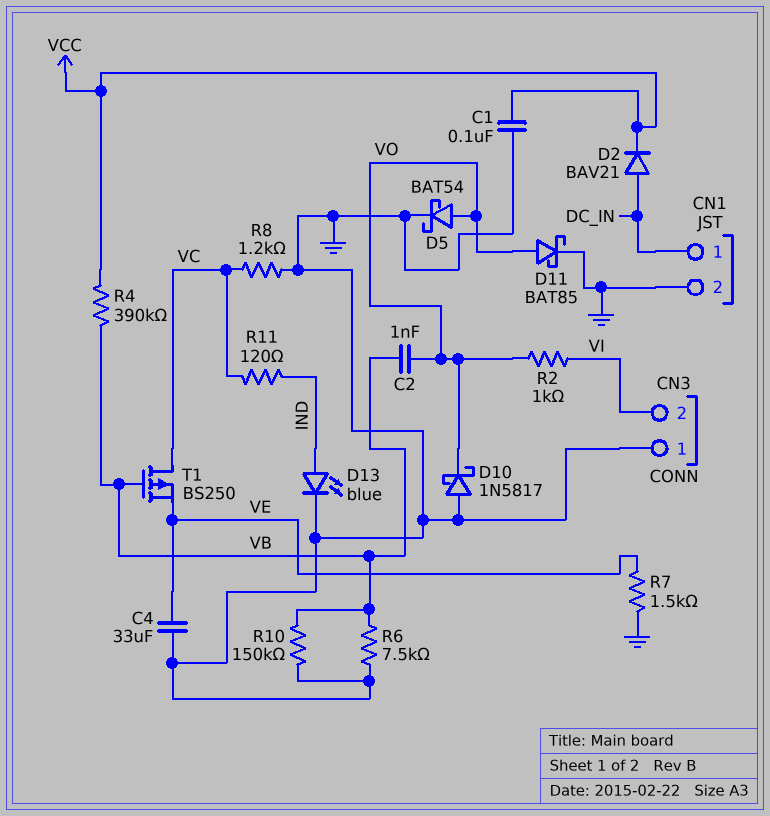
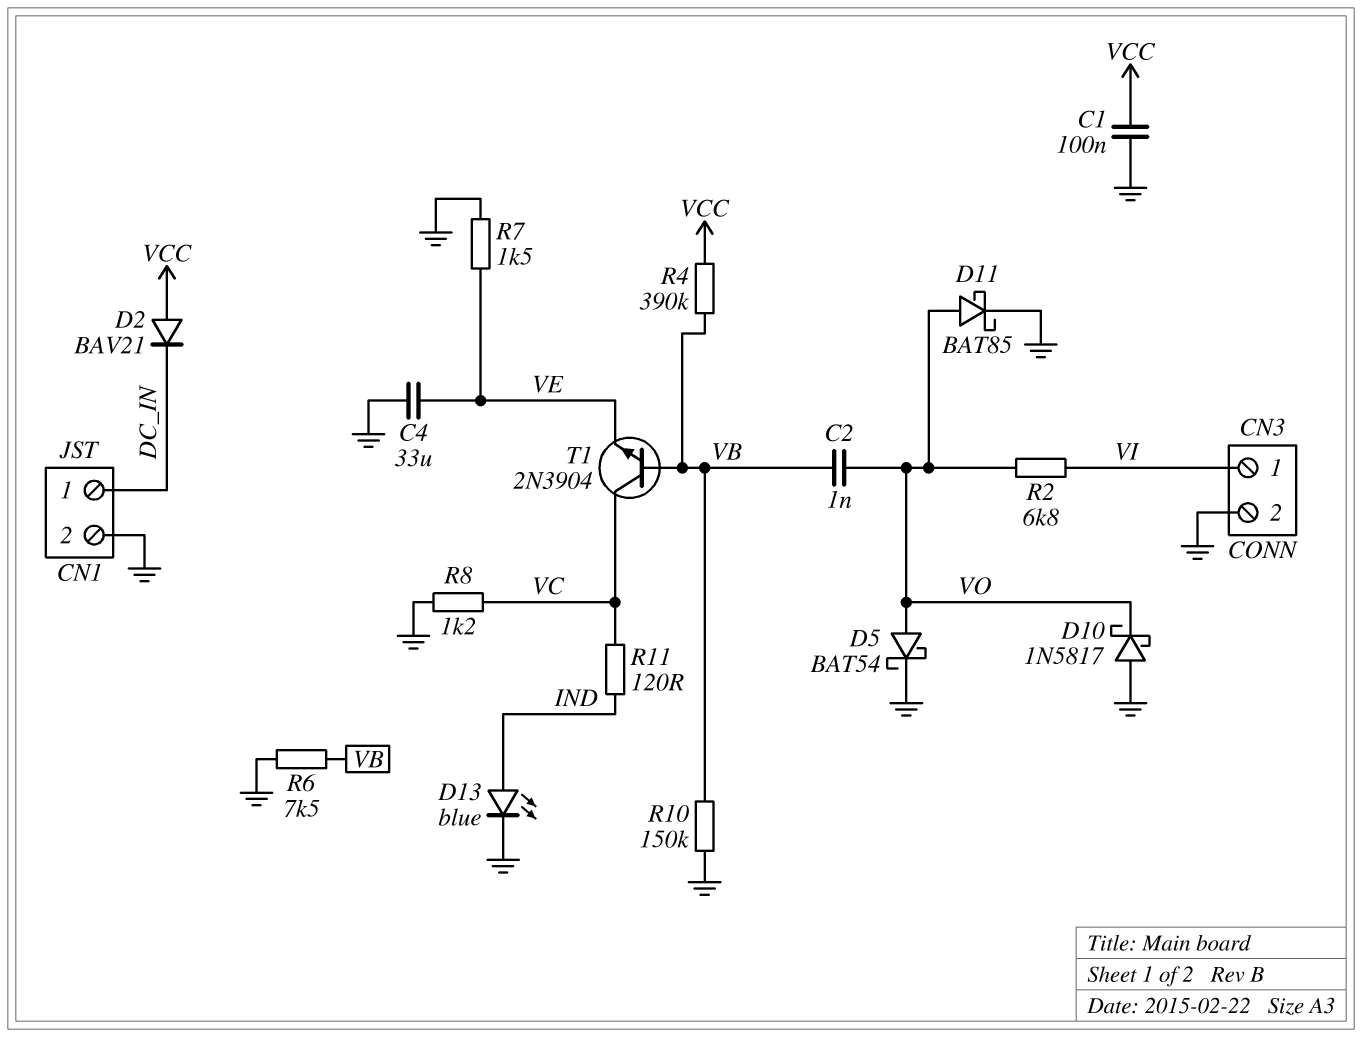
CN3 pin 1: GND -> VI
CN3 pin 2: VI -> GND
D2: diode BAV21 (A DC_IN, K VCC) -> diode BAV21 (A VCC, K DC_IN)
R2: 1k (VI, VO) -> 6.8k (VI, VO)
T1: PMOS BS250 (G VB, D VC, S VE) -> NPN 2N3904 (B VB, C VC, E VE)

